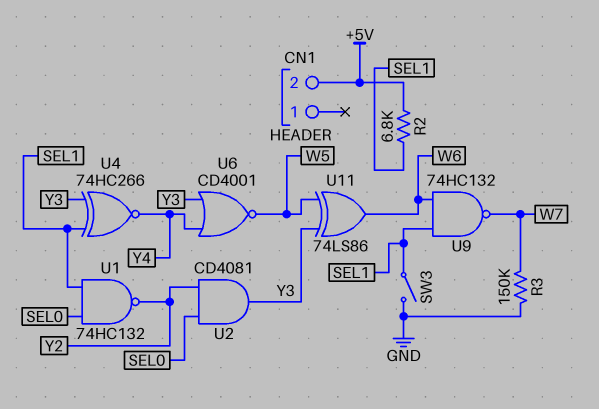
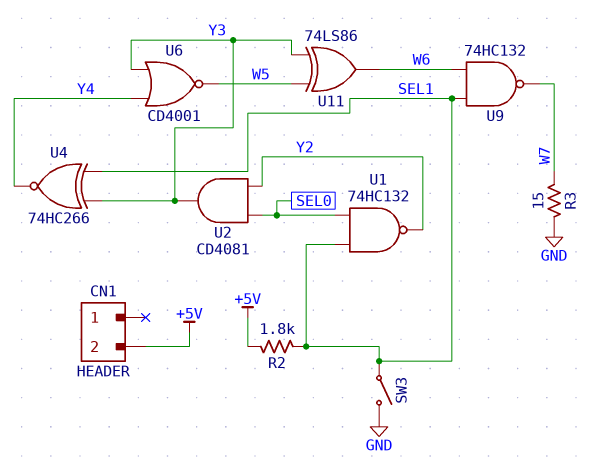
R2: 6.8k (+5V, SEL1) -> 1.8k (+5V, SEL1)
R3: 150k (GND, W7) -> 15 (GND, W7)

